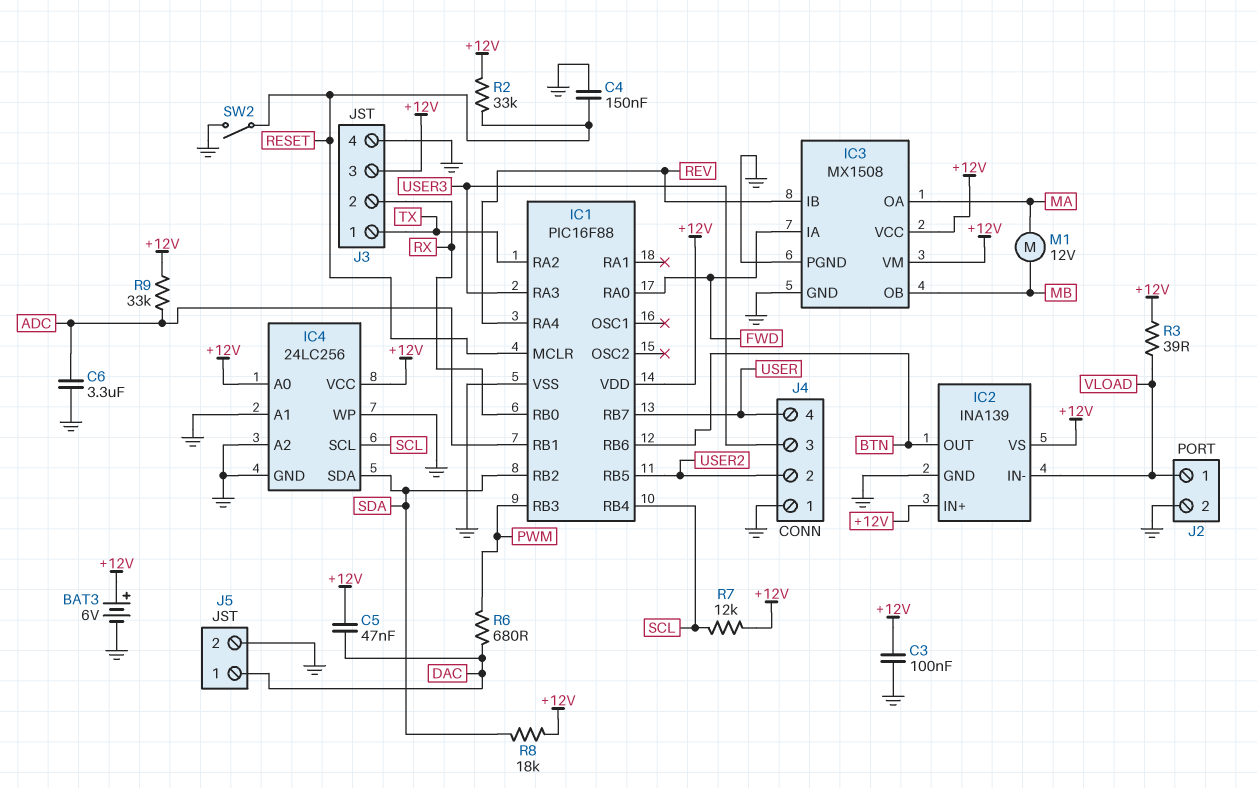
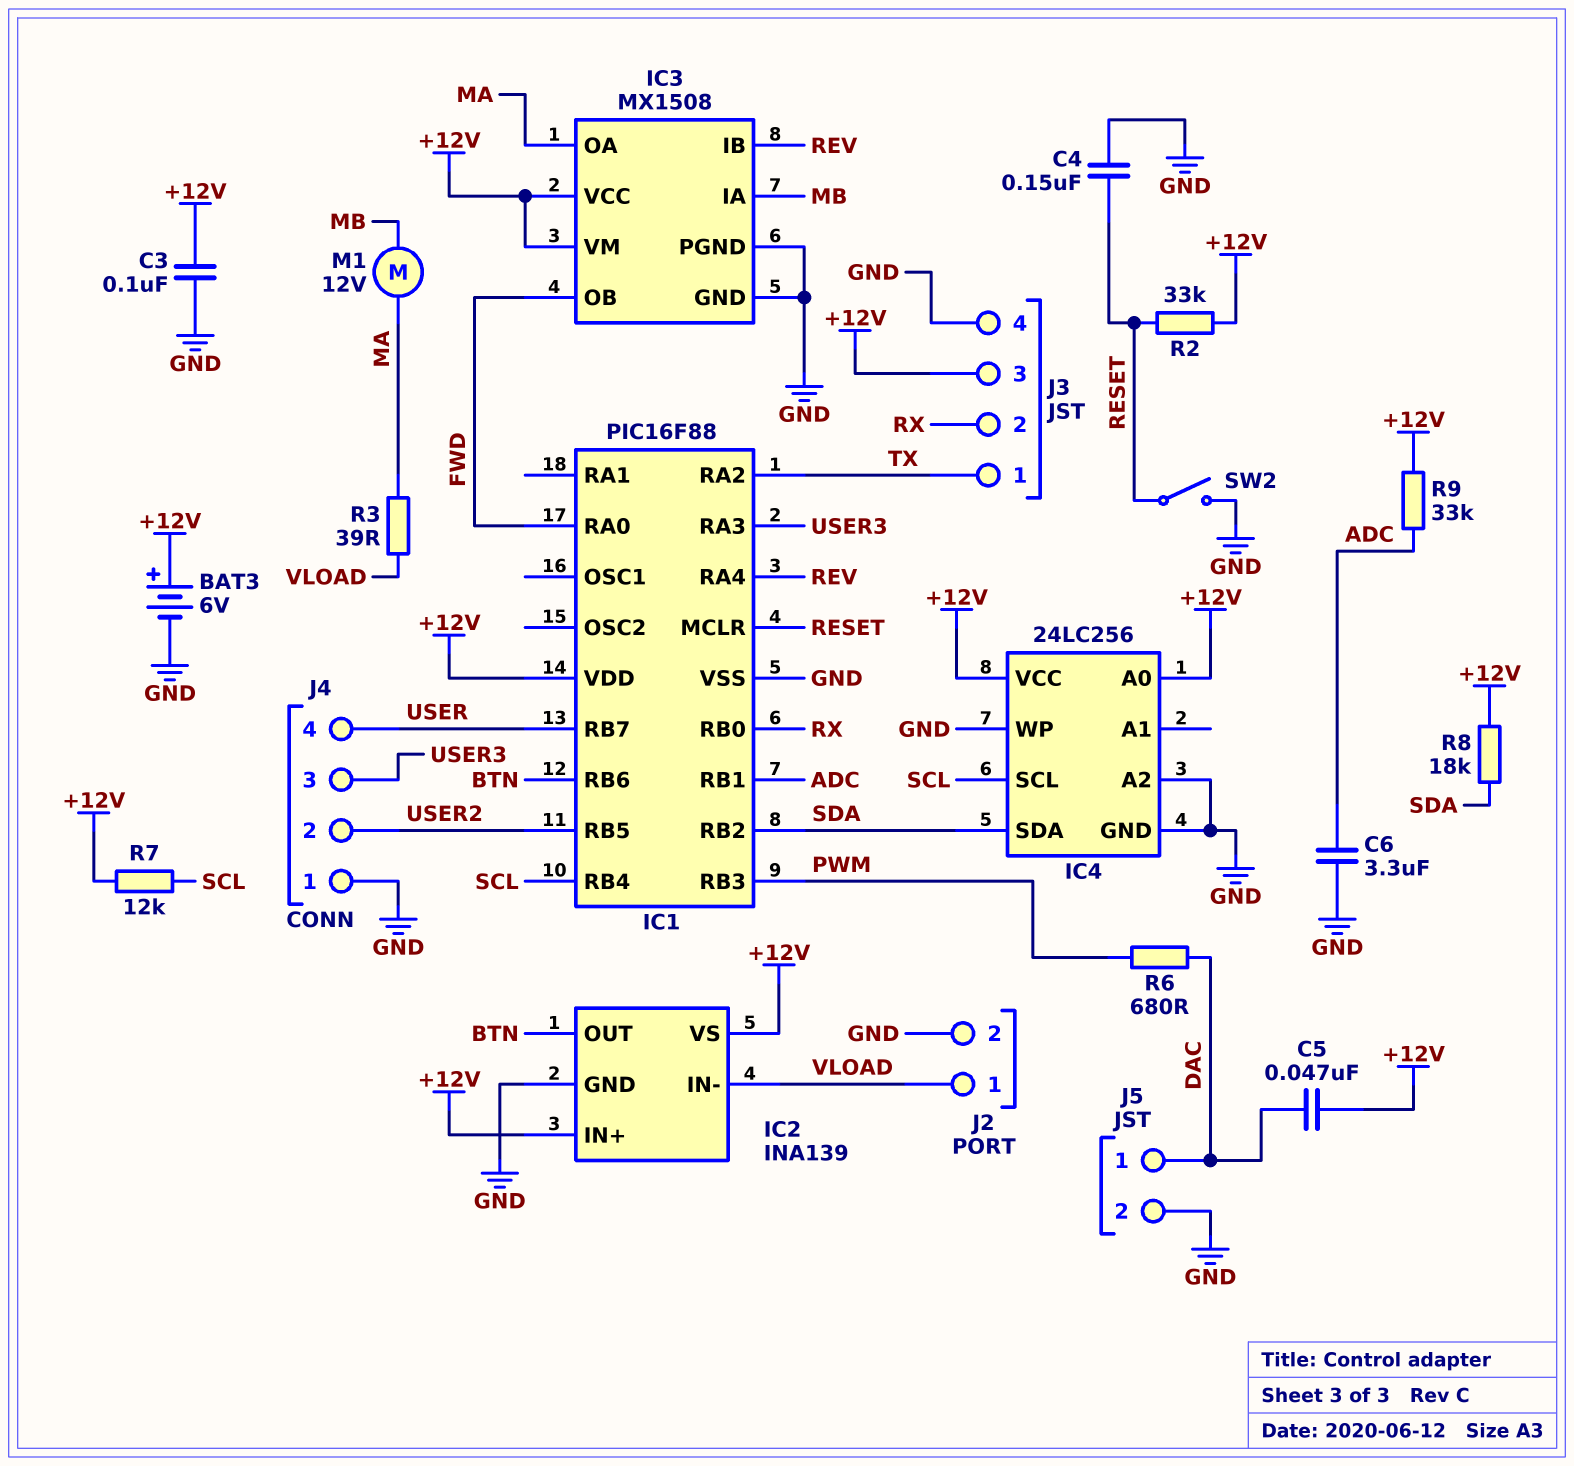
IC3 pin IA: FWD -> MB
IC3 pin OB: MB -> FWD
IC4 pin A1: GND -> none
R3: 39 (+12V, VLOAD) -> 39 (MA, VLOAD)

